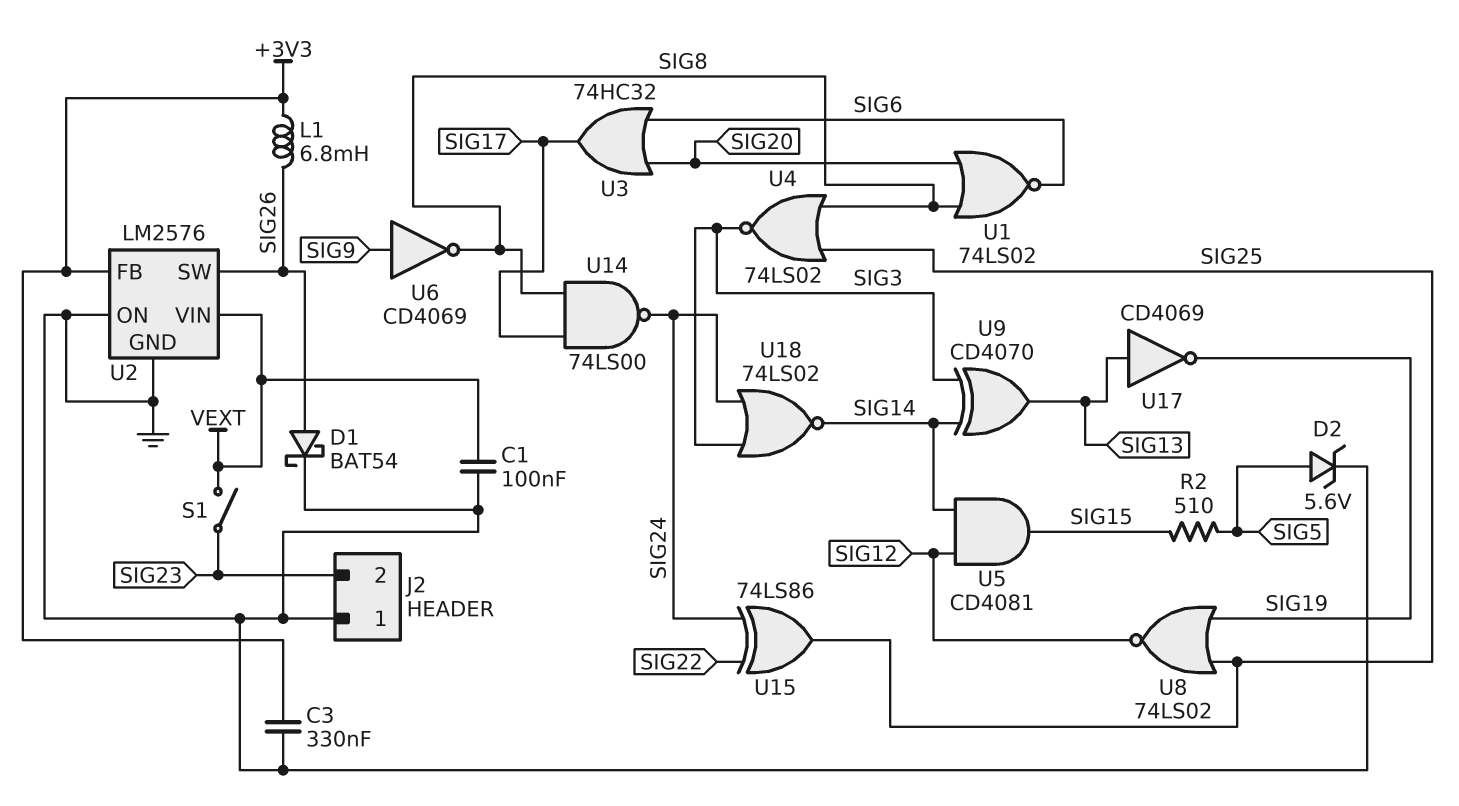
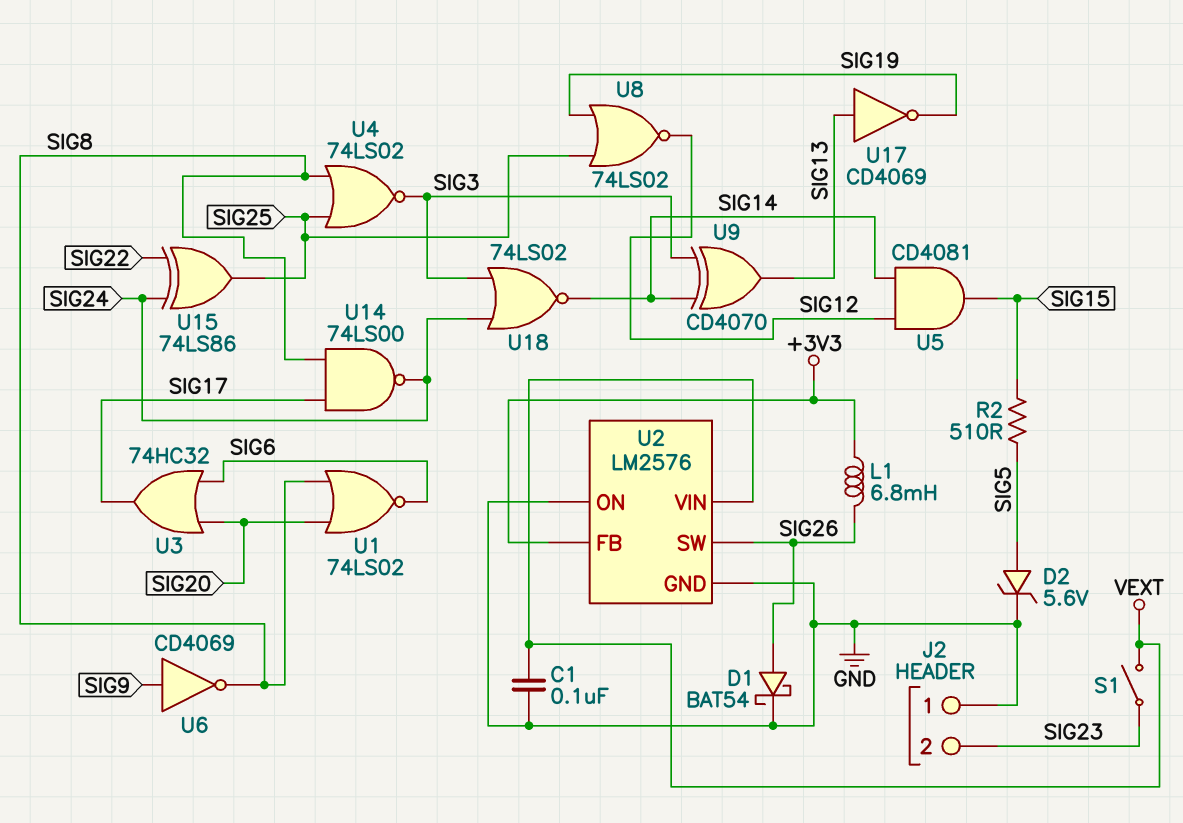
C3: 330nF (+3V3, GND) -> none

